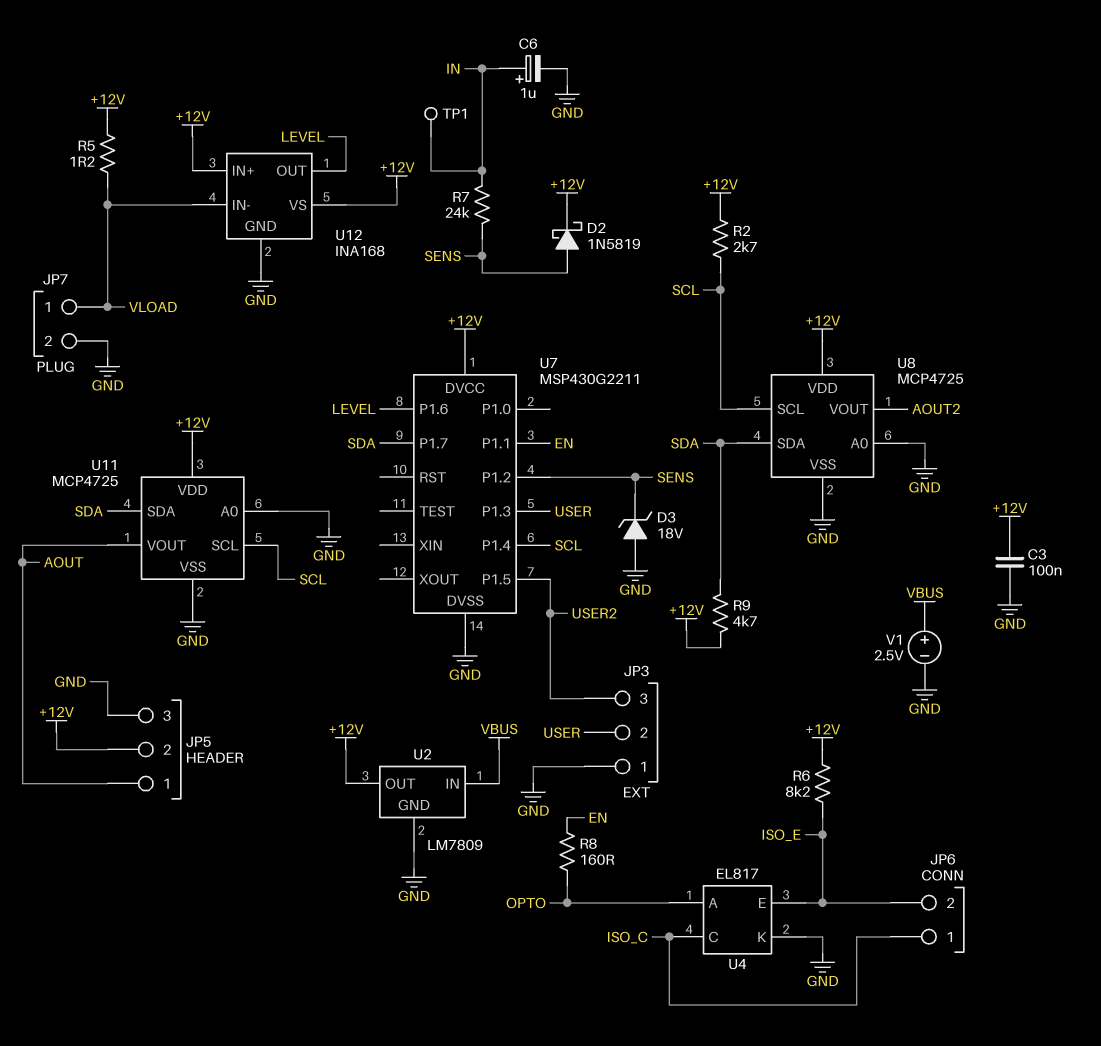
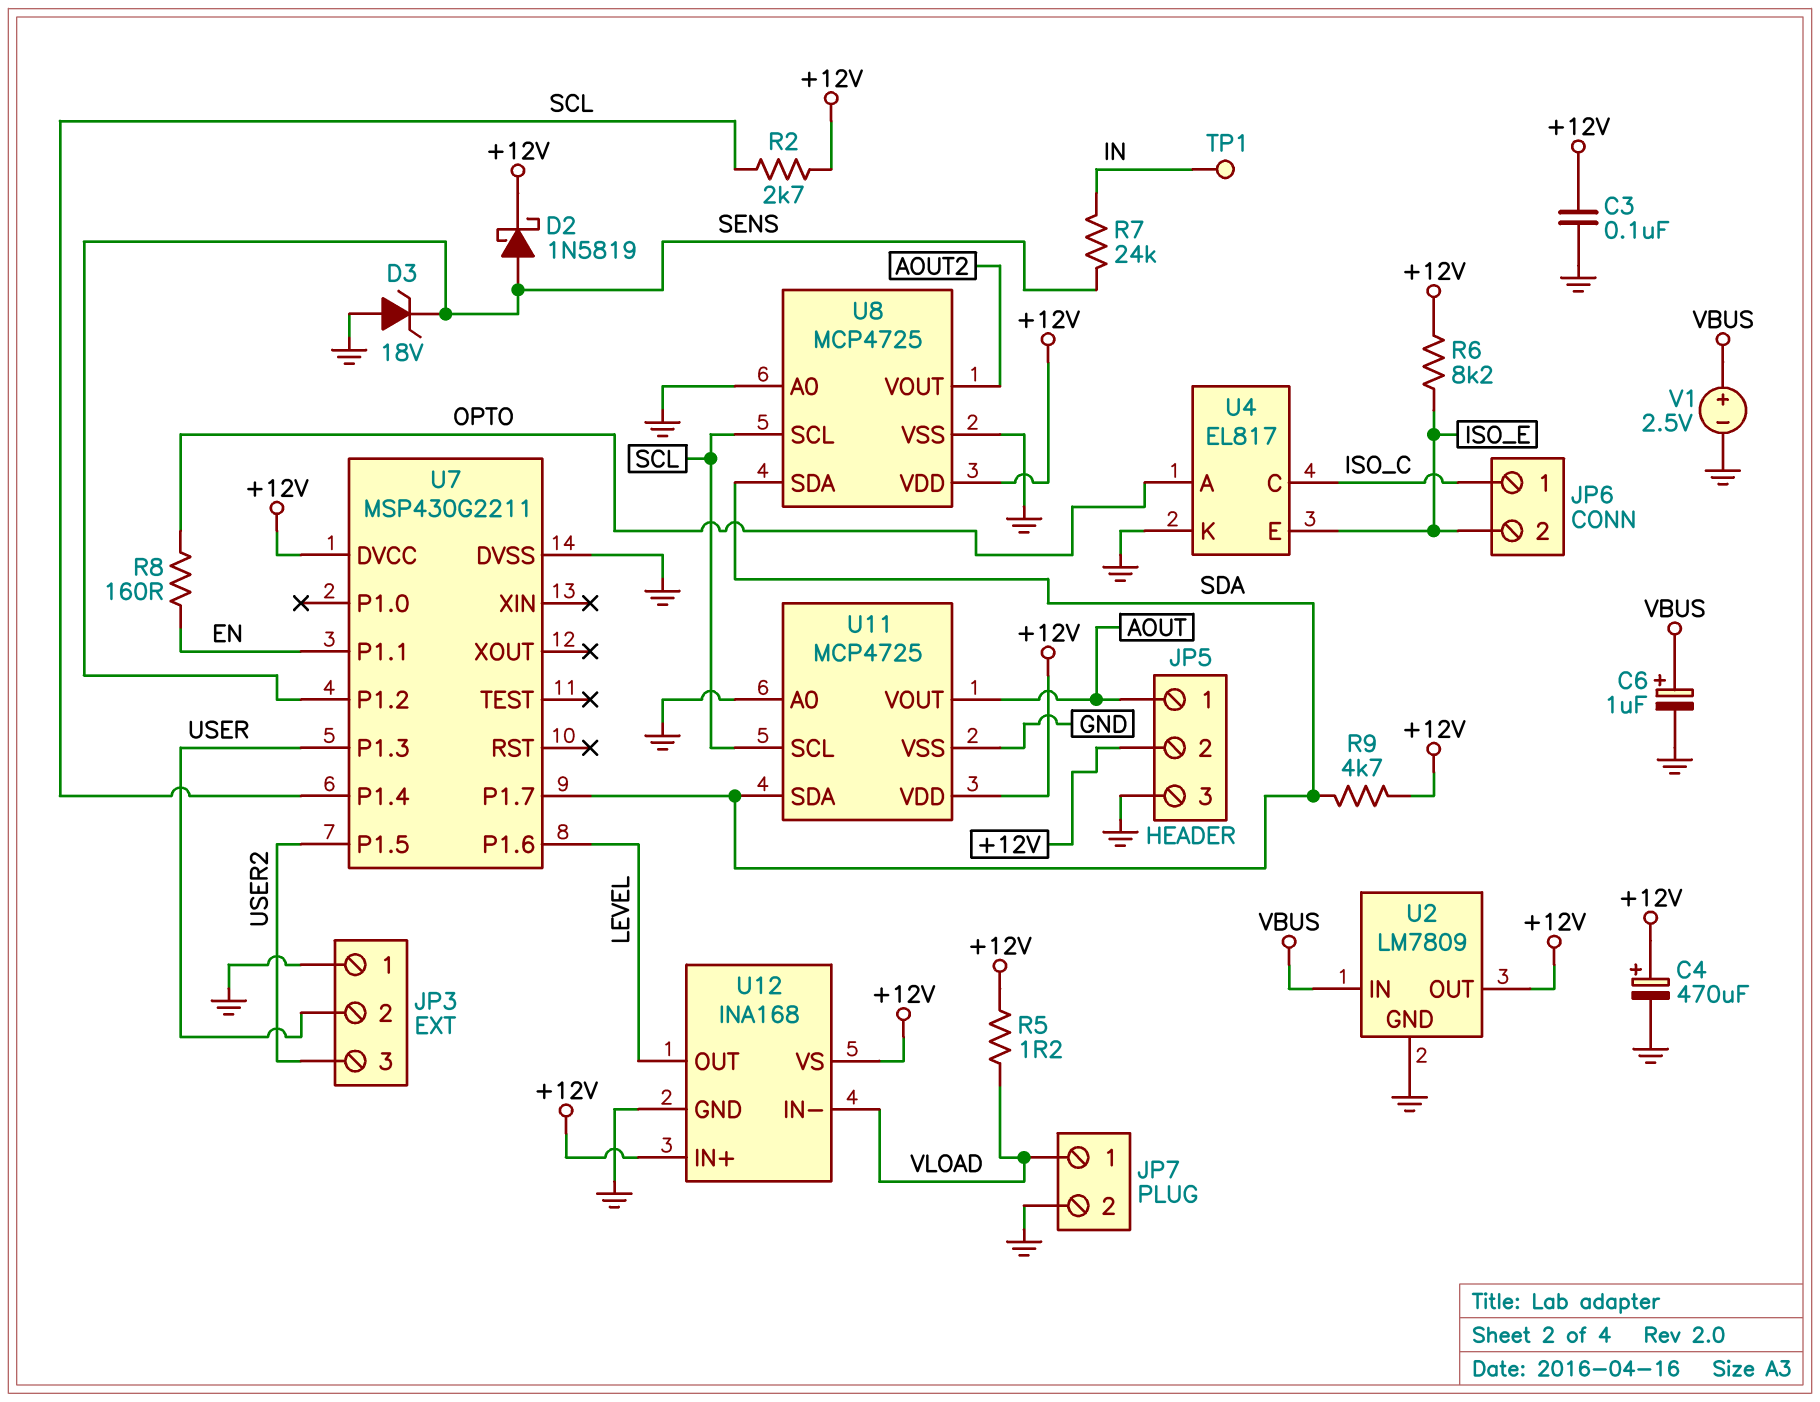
C4: none -> 470uF (plus +12V, minus GND)
C6: 1uF (plus IN, minus GND) -> 1uF (plus VBUS, minus GND)

